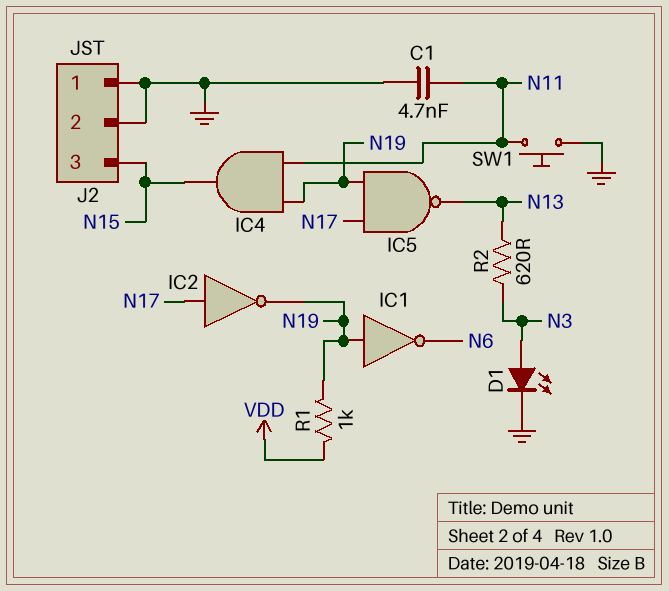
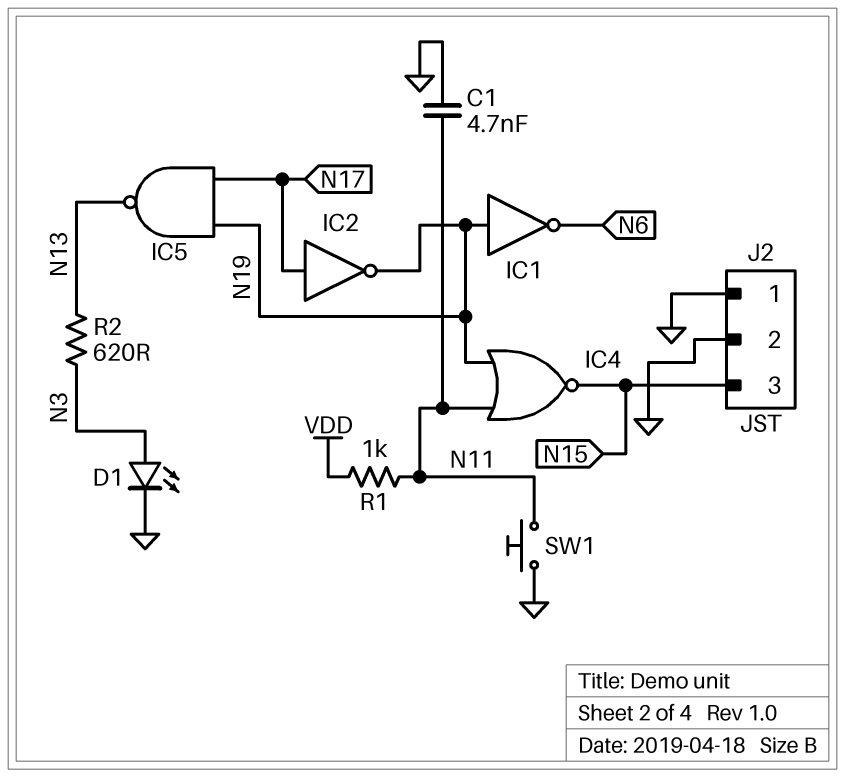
IC4: AND (in N11, in N19, out N15) -> NOR (in N11, in N19, out N15)
R1: 1k (N19, VDD) -> 1k (N11, VDD)

